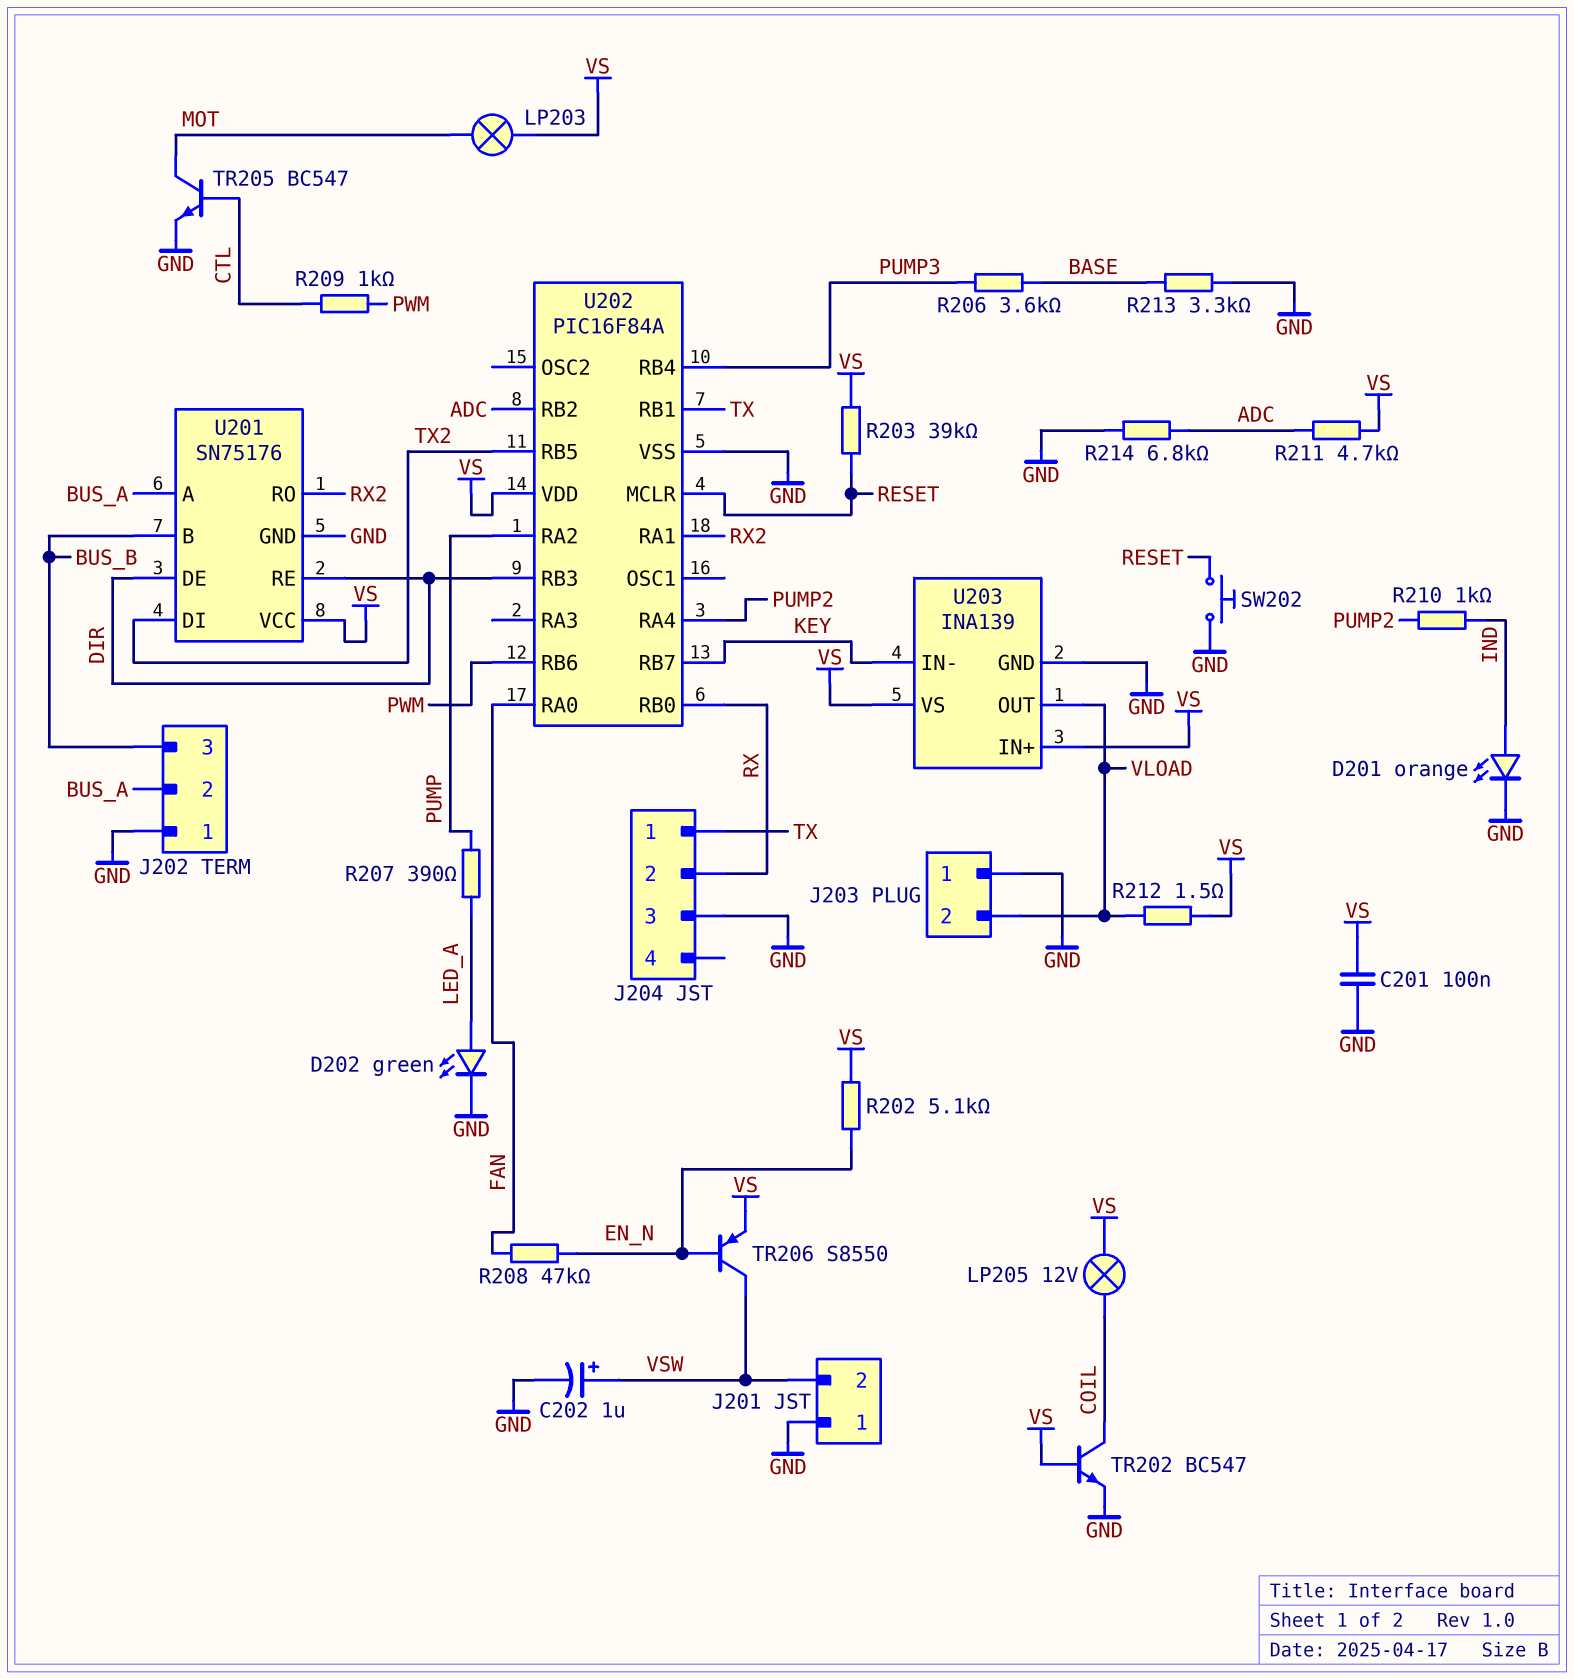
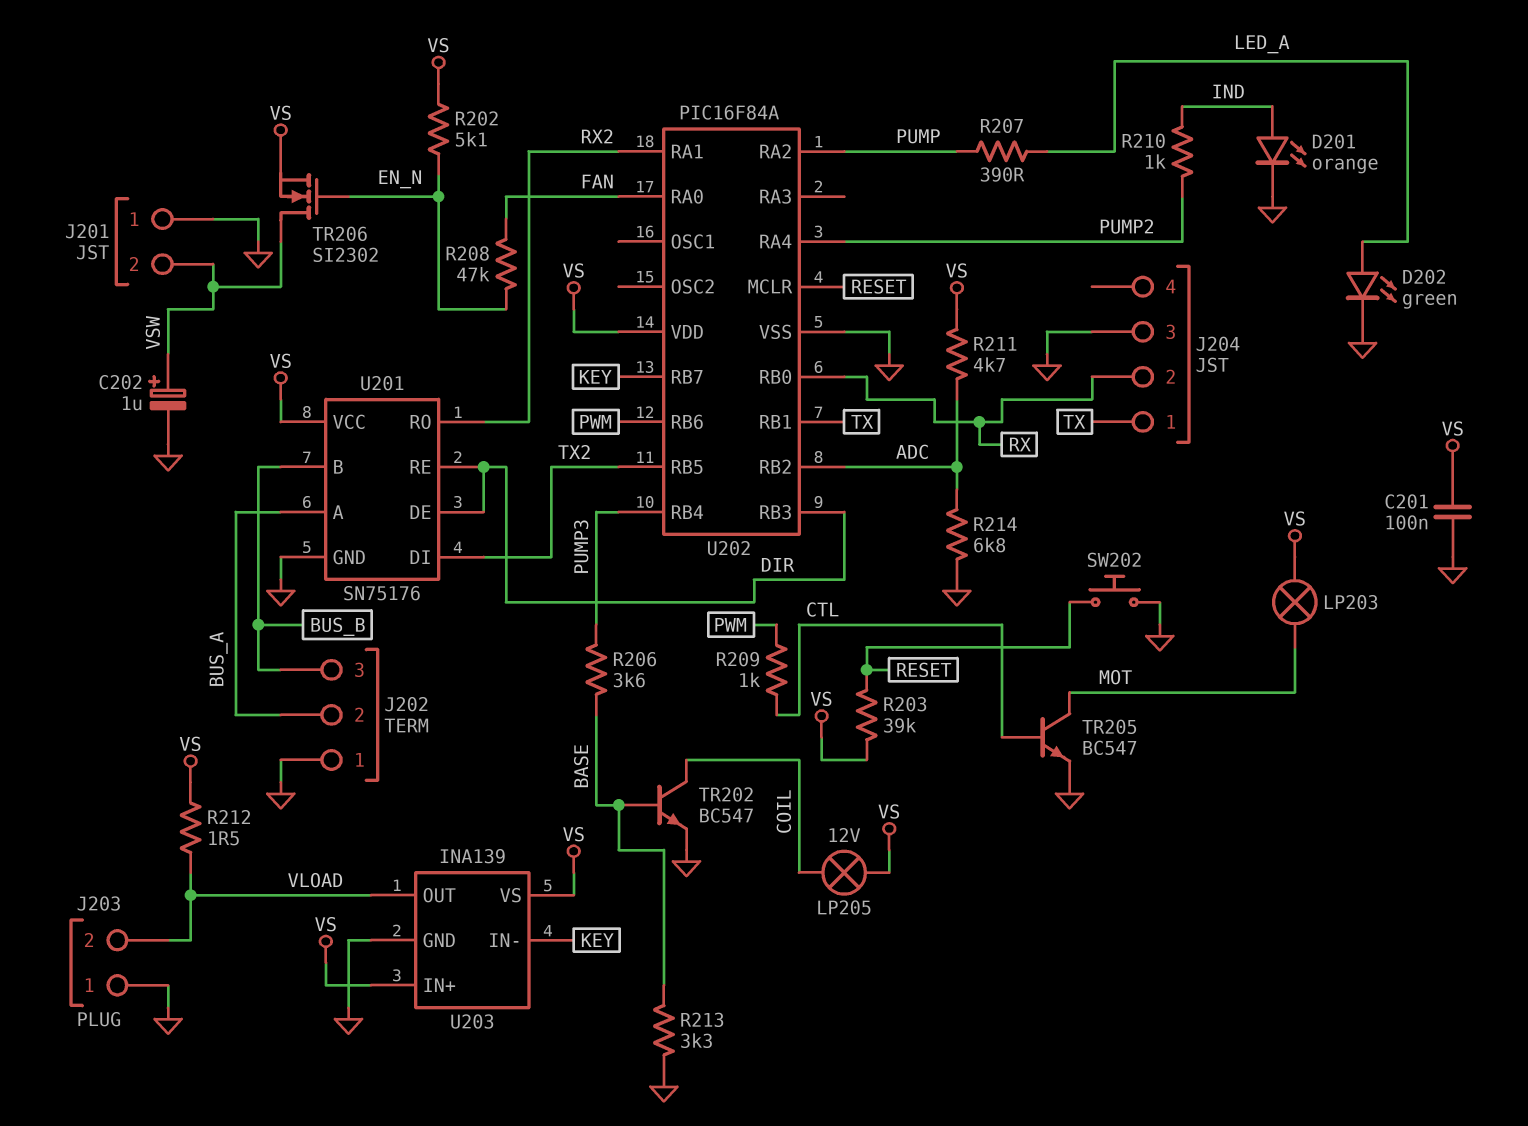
TR202: NPN BC547 (B VS, C COIL, E GND) -> NPN BC547 (B BASE, C COIL, E GND)
TR206: PNP S8550 (B EN_N, C VSW, E VS) -> NMOS SI2302 (G EN_N, D VSW, S VS)

